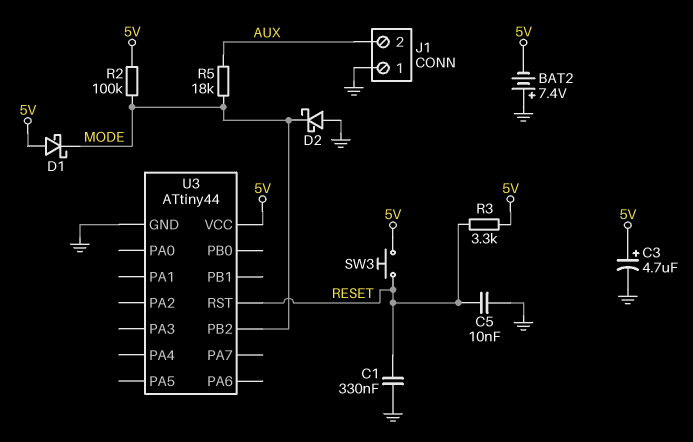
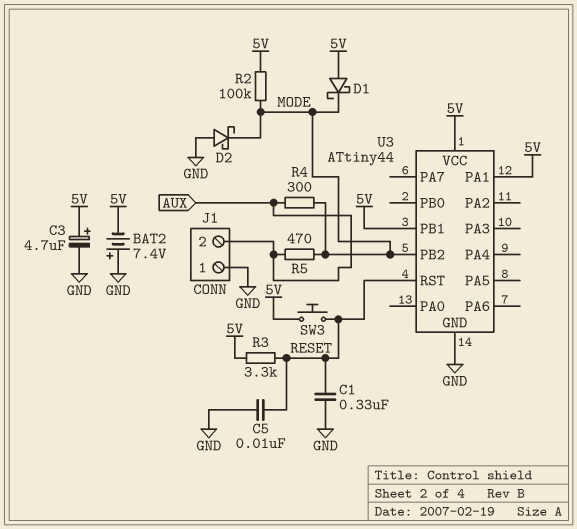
R4: none -> 300 (AUX, MODE)
R5: 18k (AUX, MODE) -> 470 (AUX, MODE)
U3 pin PA1: none -> 5V
U3 pin PB1: none -> 5V

